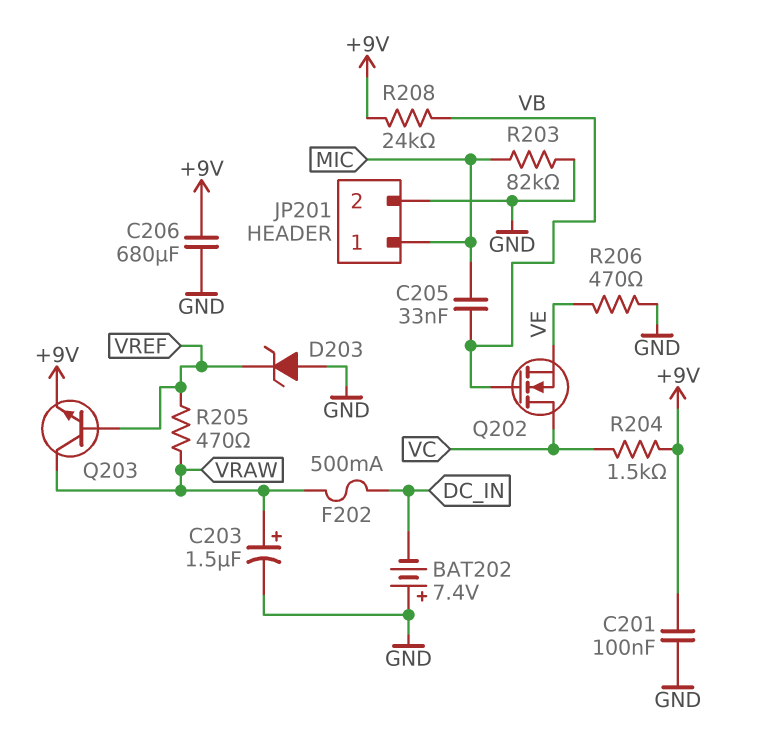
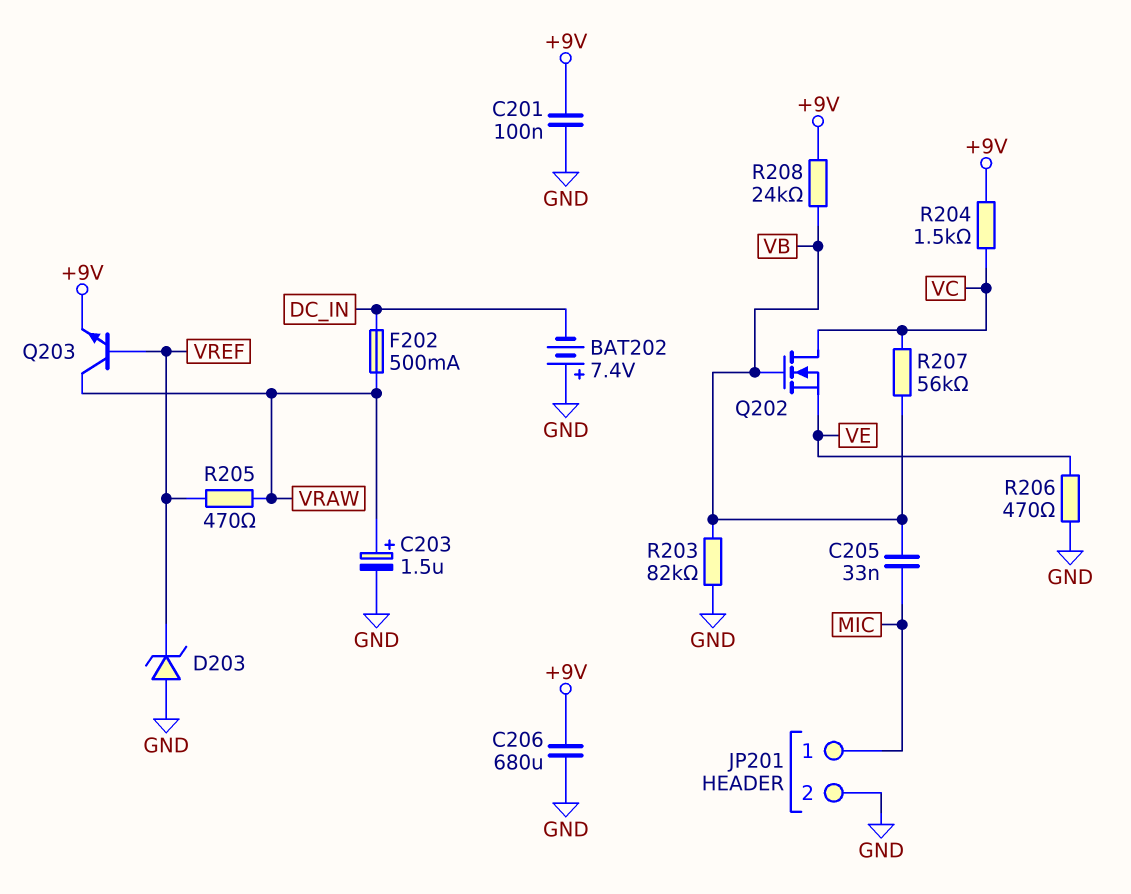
R203: 82k (GND, MIC) -> 82k (GND, VB)
R207: none -> 56k (VB, VC)

